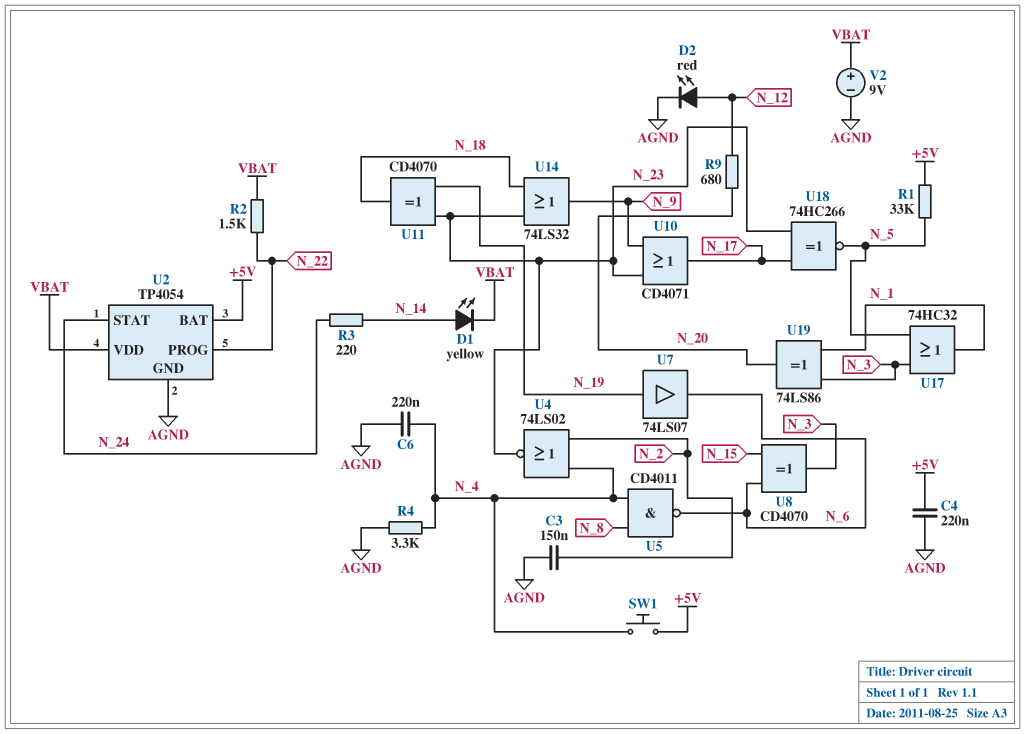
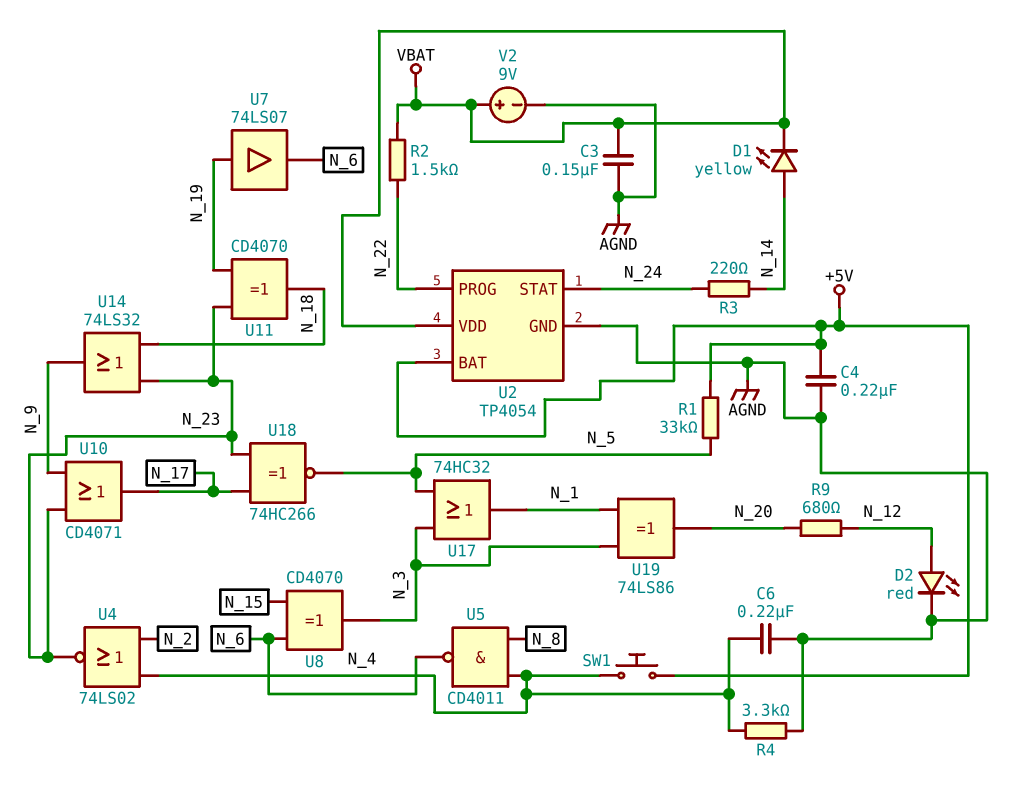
C3: 150nF (AGND, N_2) -> 150nF (AGND, VBAT)

